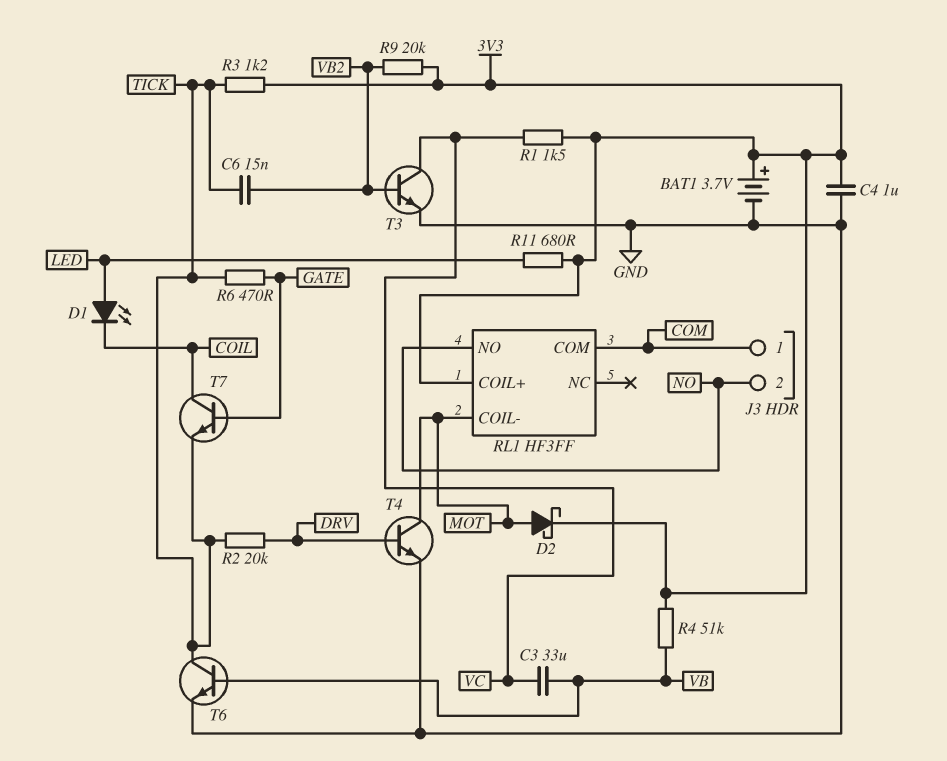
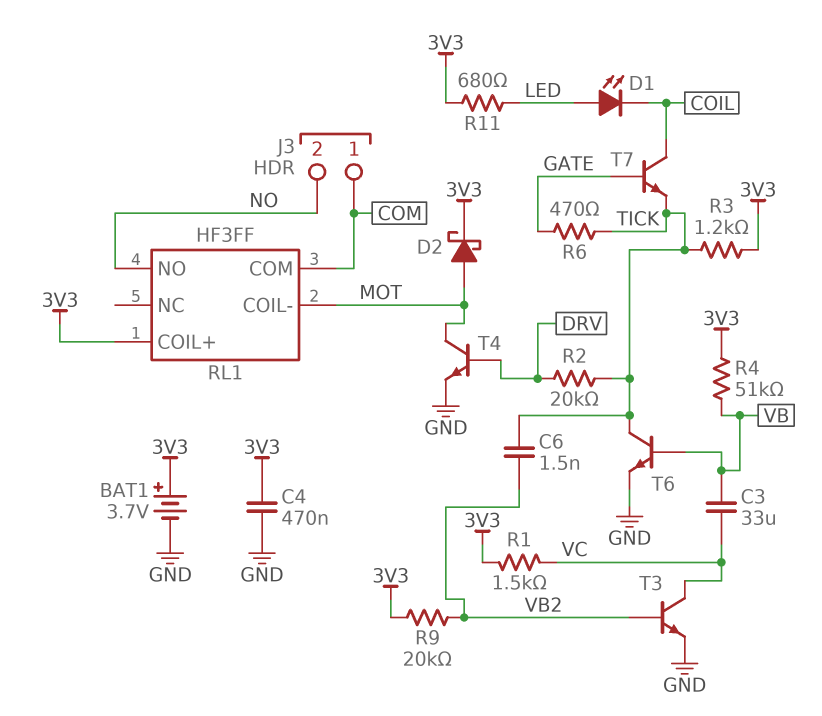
C4: 1uF (3V3, GND) -> 470nF (3V3, GND)
C6: 15nF (TICK, VB2) -> 1.5nF (TICK, VB2)

